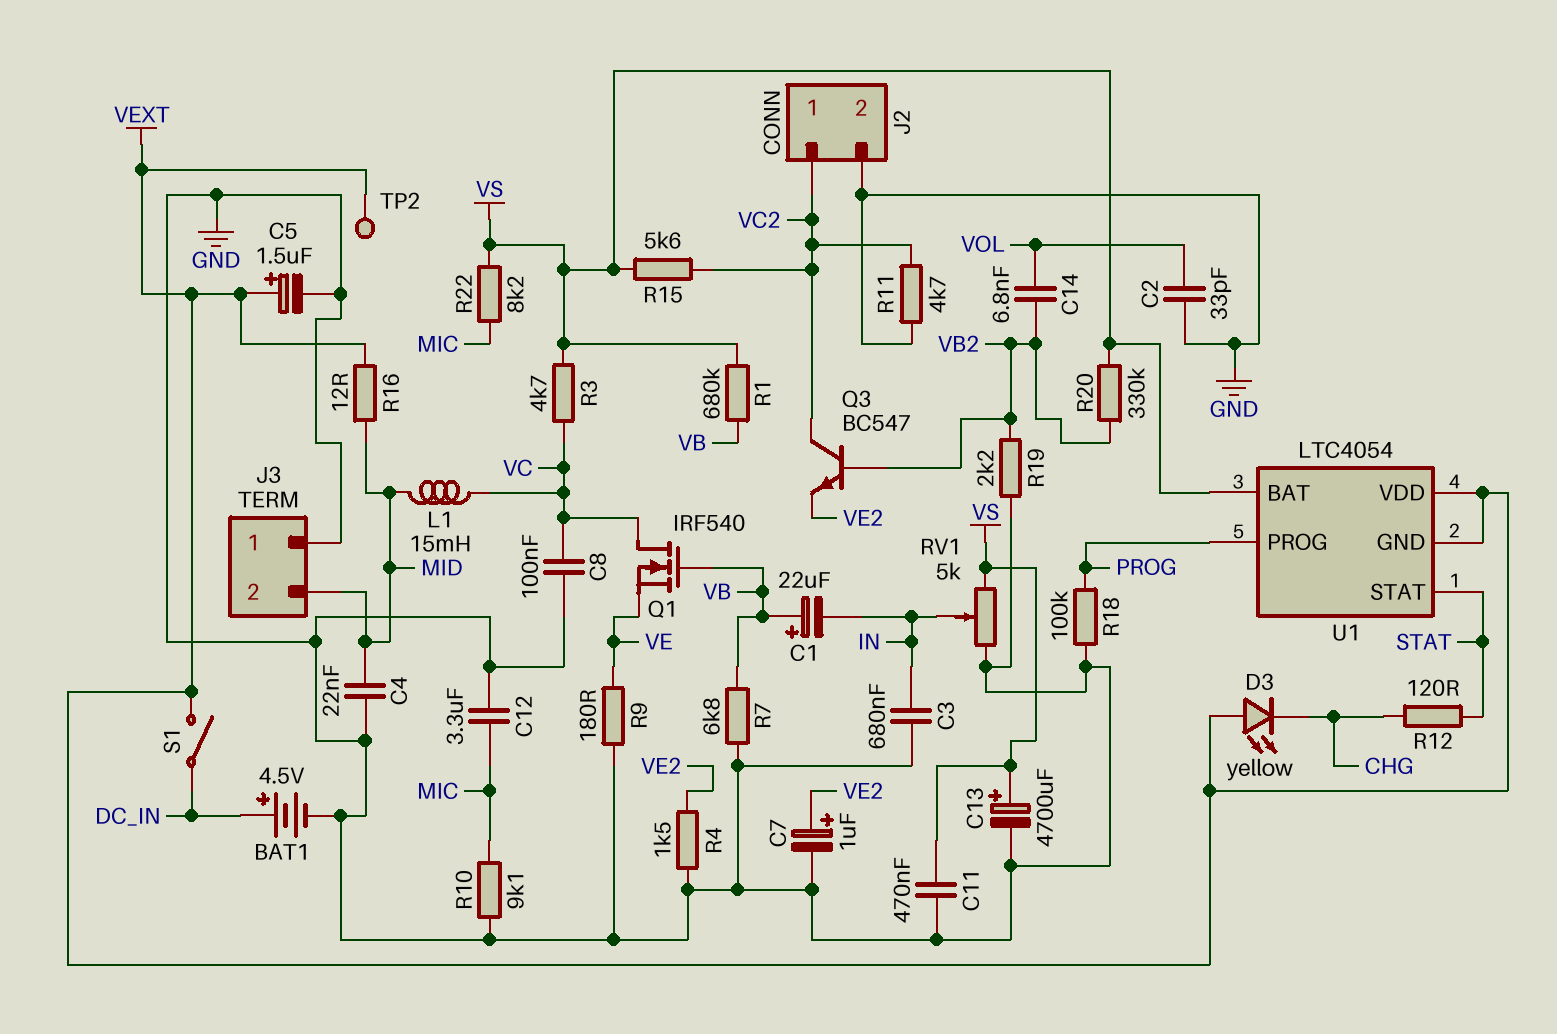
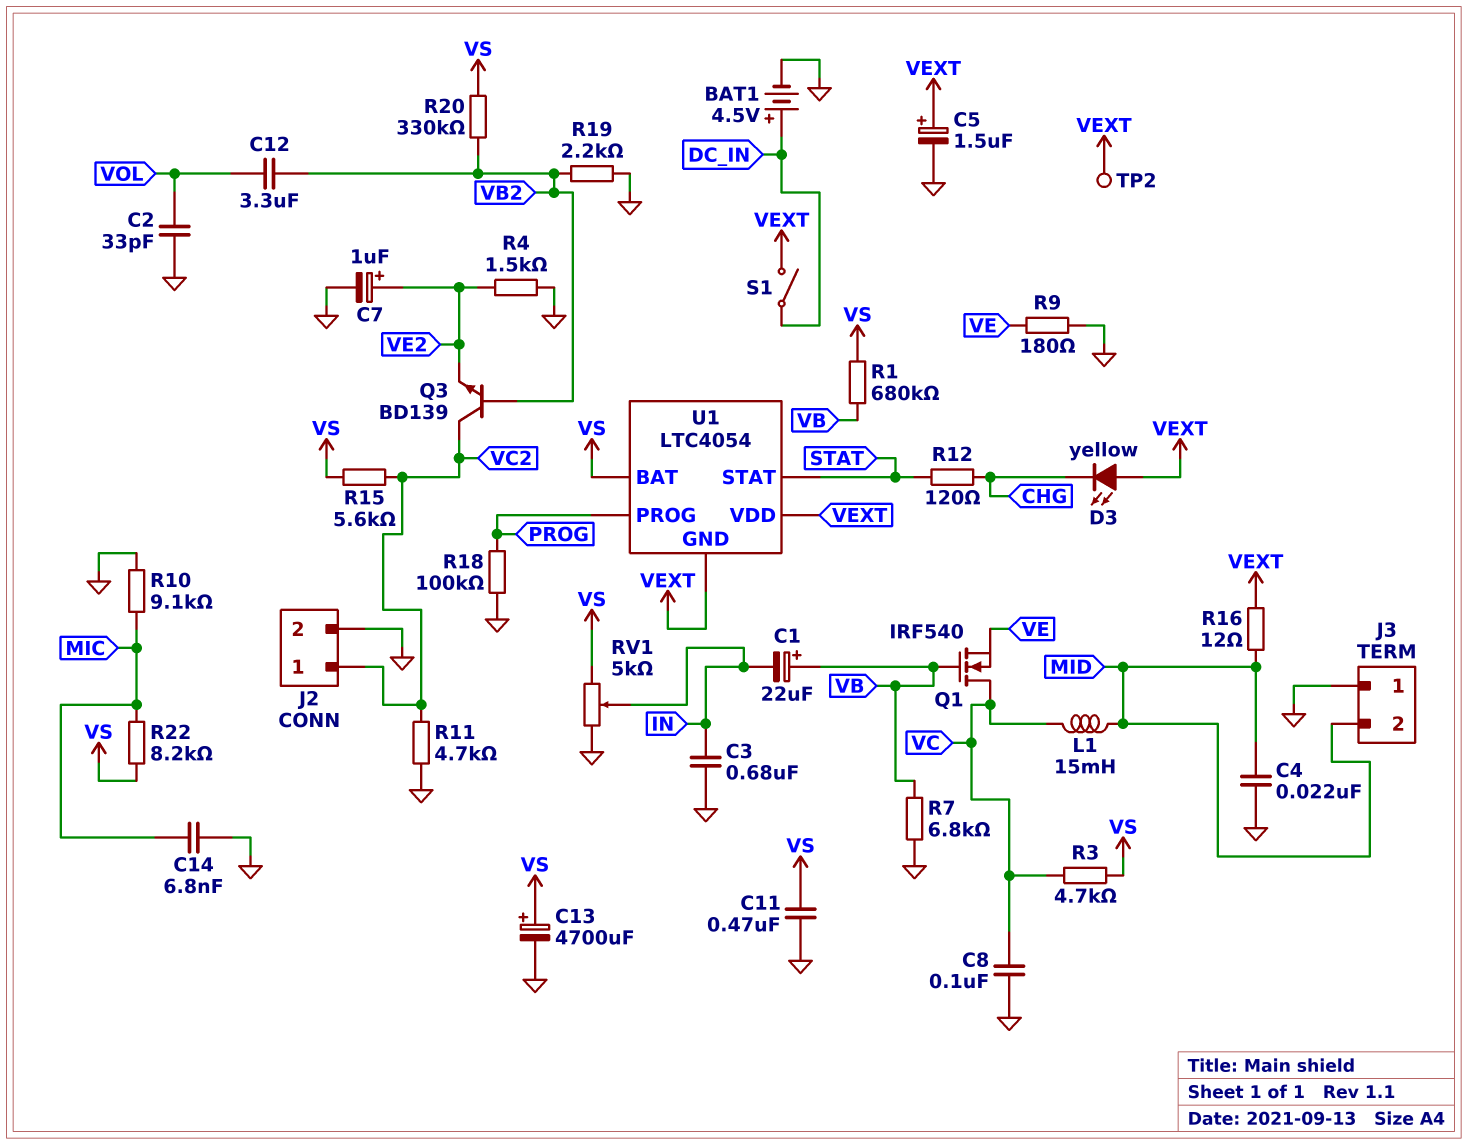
C12: 3.3uF (GND, MIC) -> 3.3uF (VB2, VOL)
C14: 6.8nF (VB2, VOL) -> 6.8nF (GND, MIC)
Q3: NPN BC547 (B VB2, C VC2, E VE2) -> NPN BD139 (B VB2, C VC2, E VE2)

